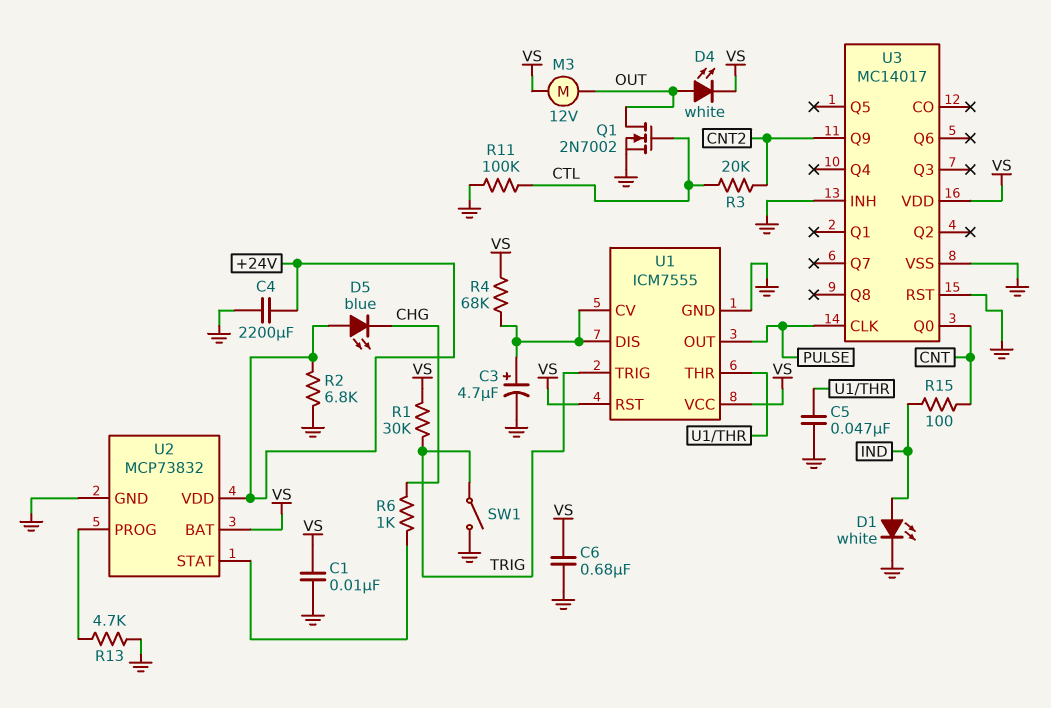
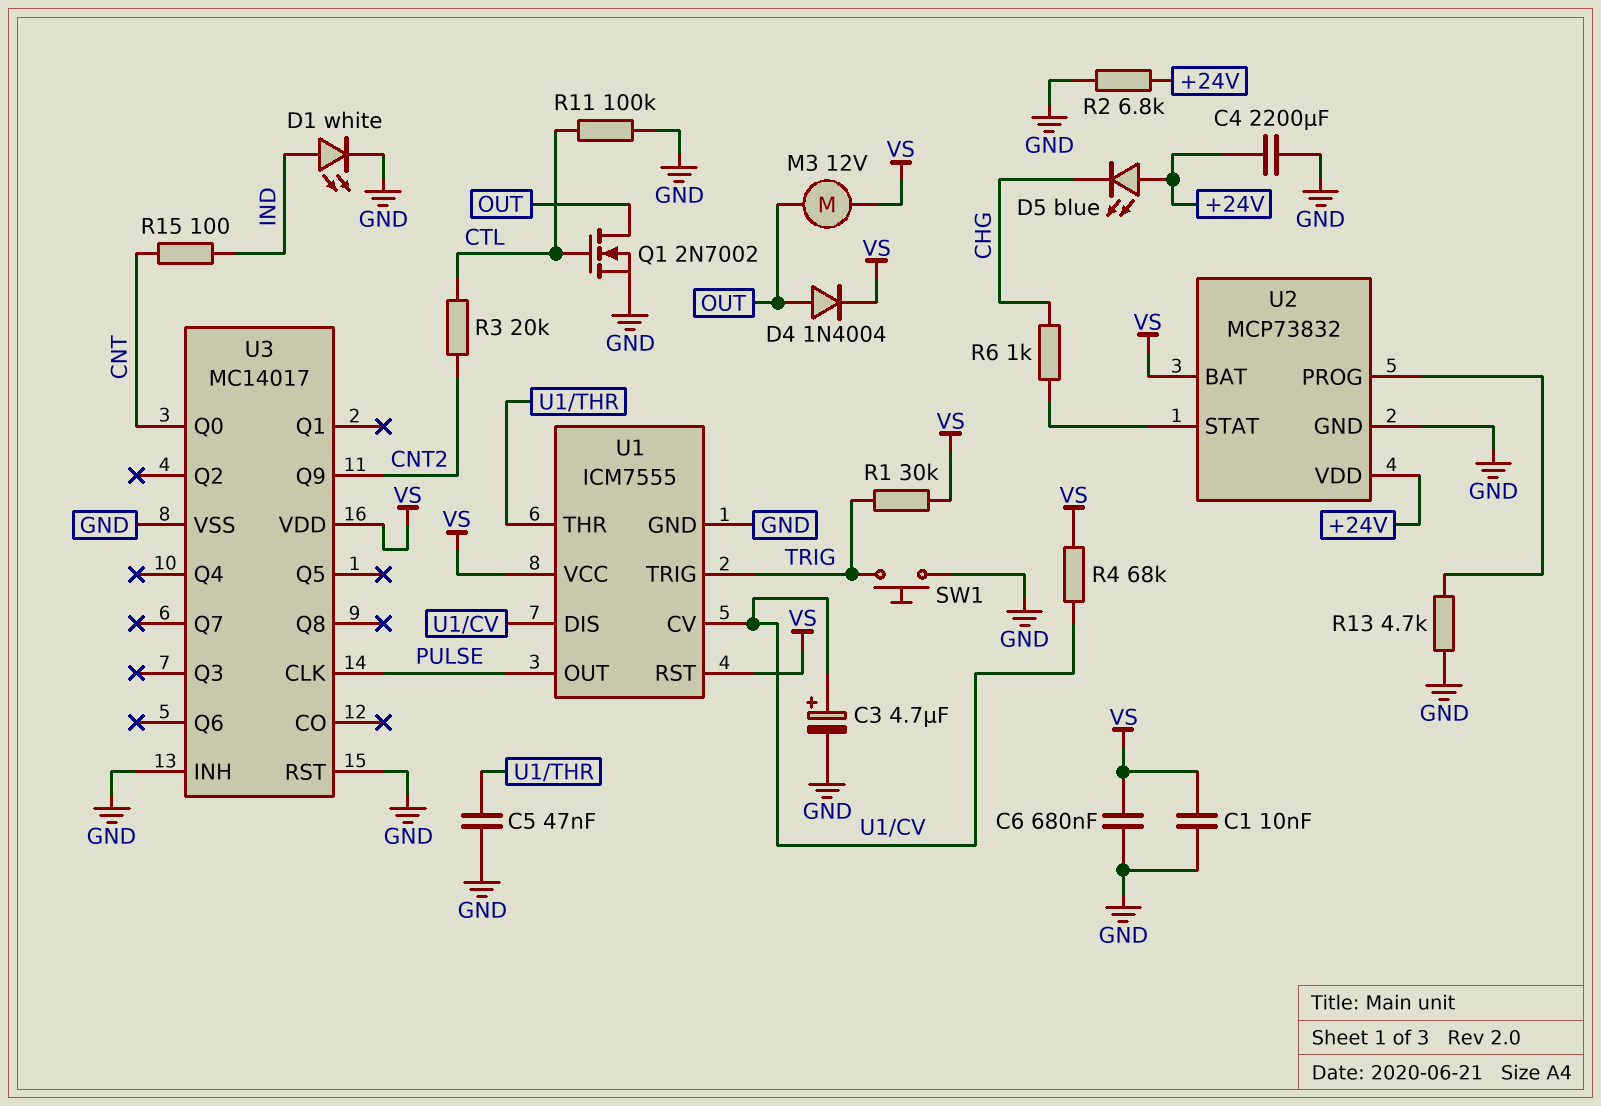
D4: LED white (A OUT, K VS) -> diode 1N4004 (A OUT, K VS)
SW1: switch (GND, TRIG) -> button (GND, TRIG)

